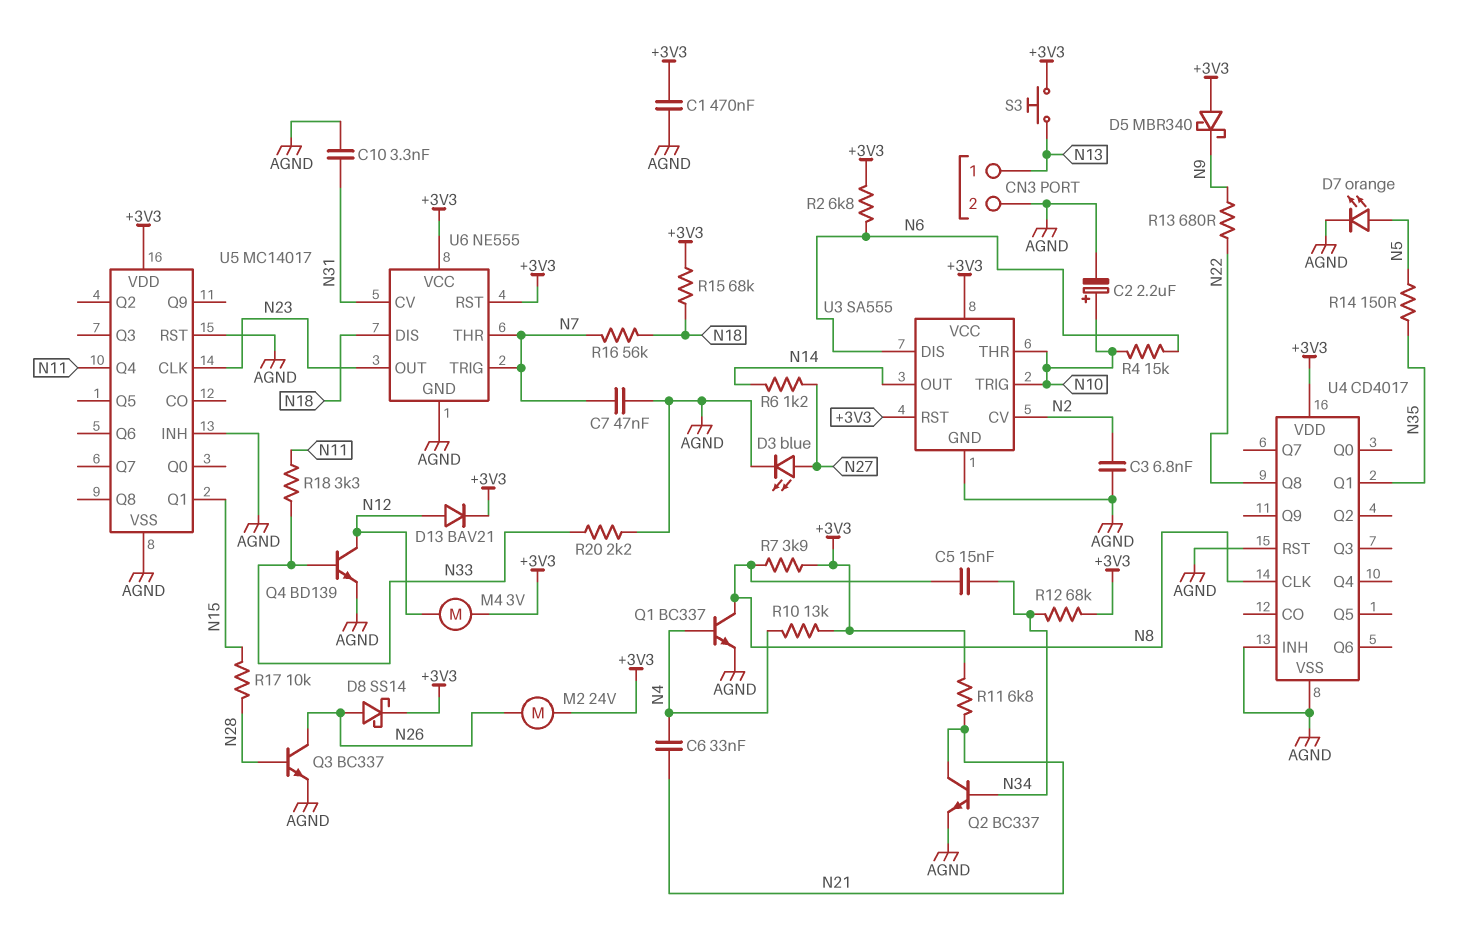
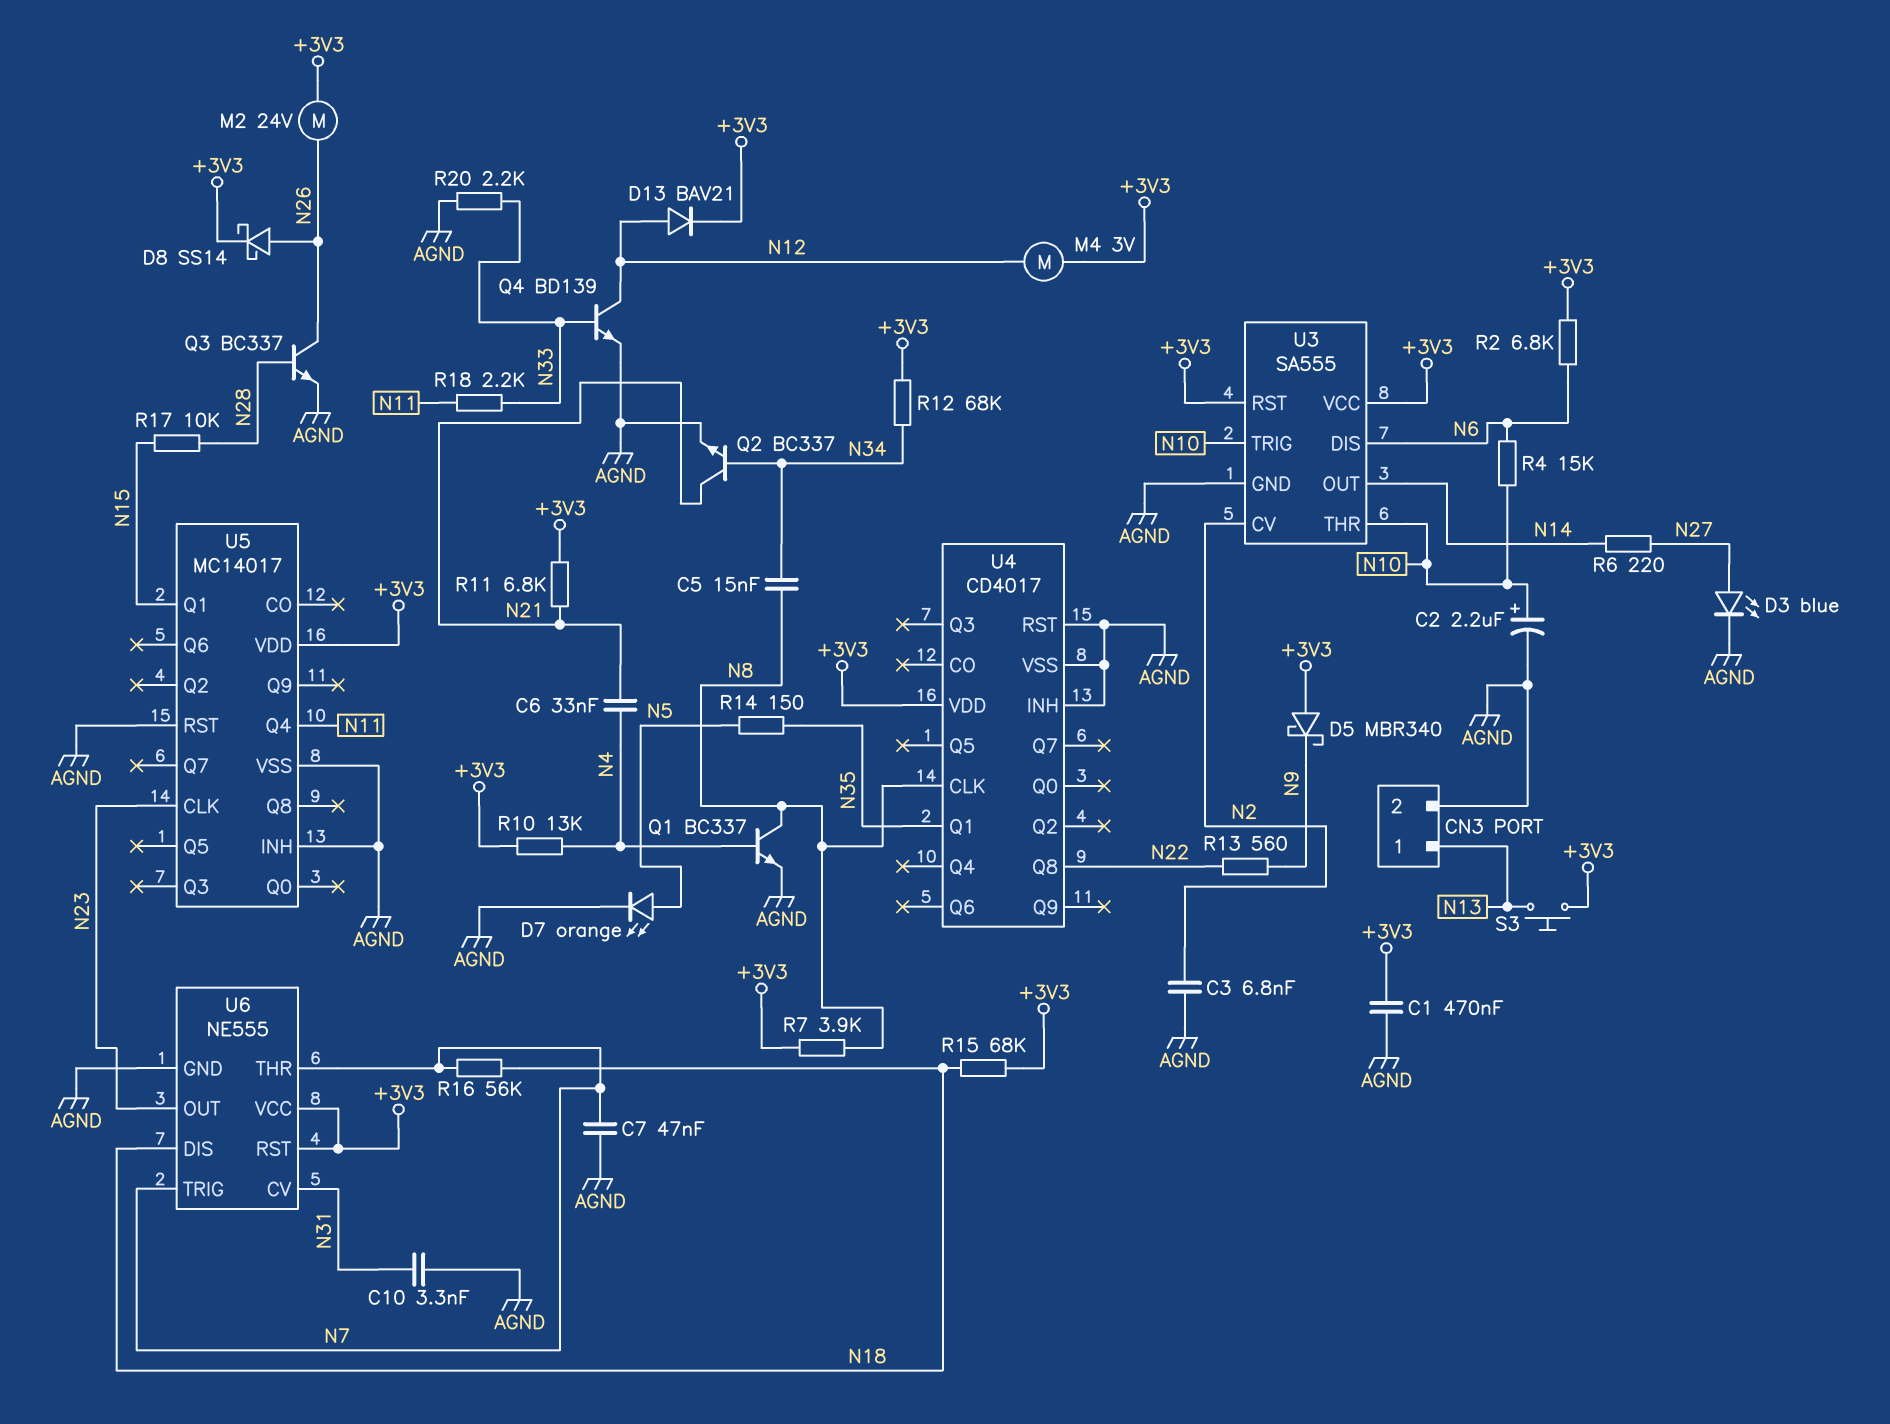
R6: 1.2k (N14, N27) -> 220 (N14, N27)
R13: 680 (N9, N22) -> 560 (N9, N22)
R18: 3.3k (N11, N33) -> 2.2k (N11, N33)

